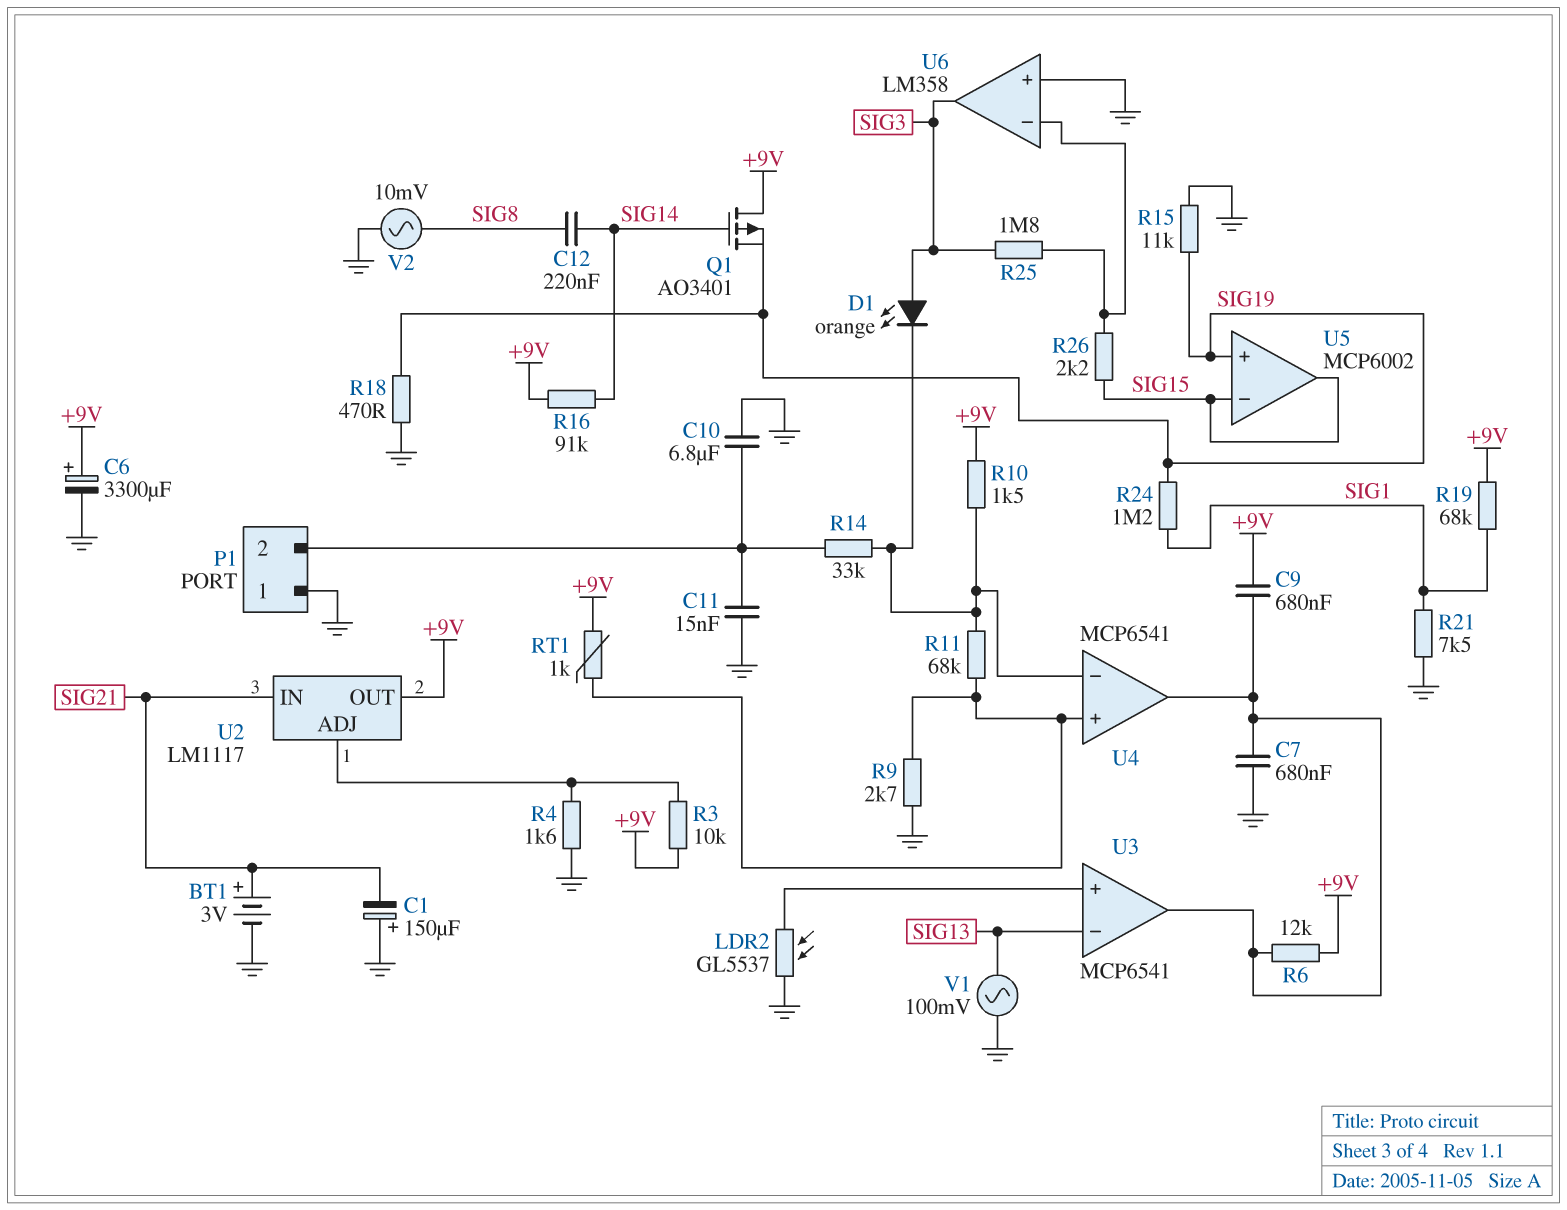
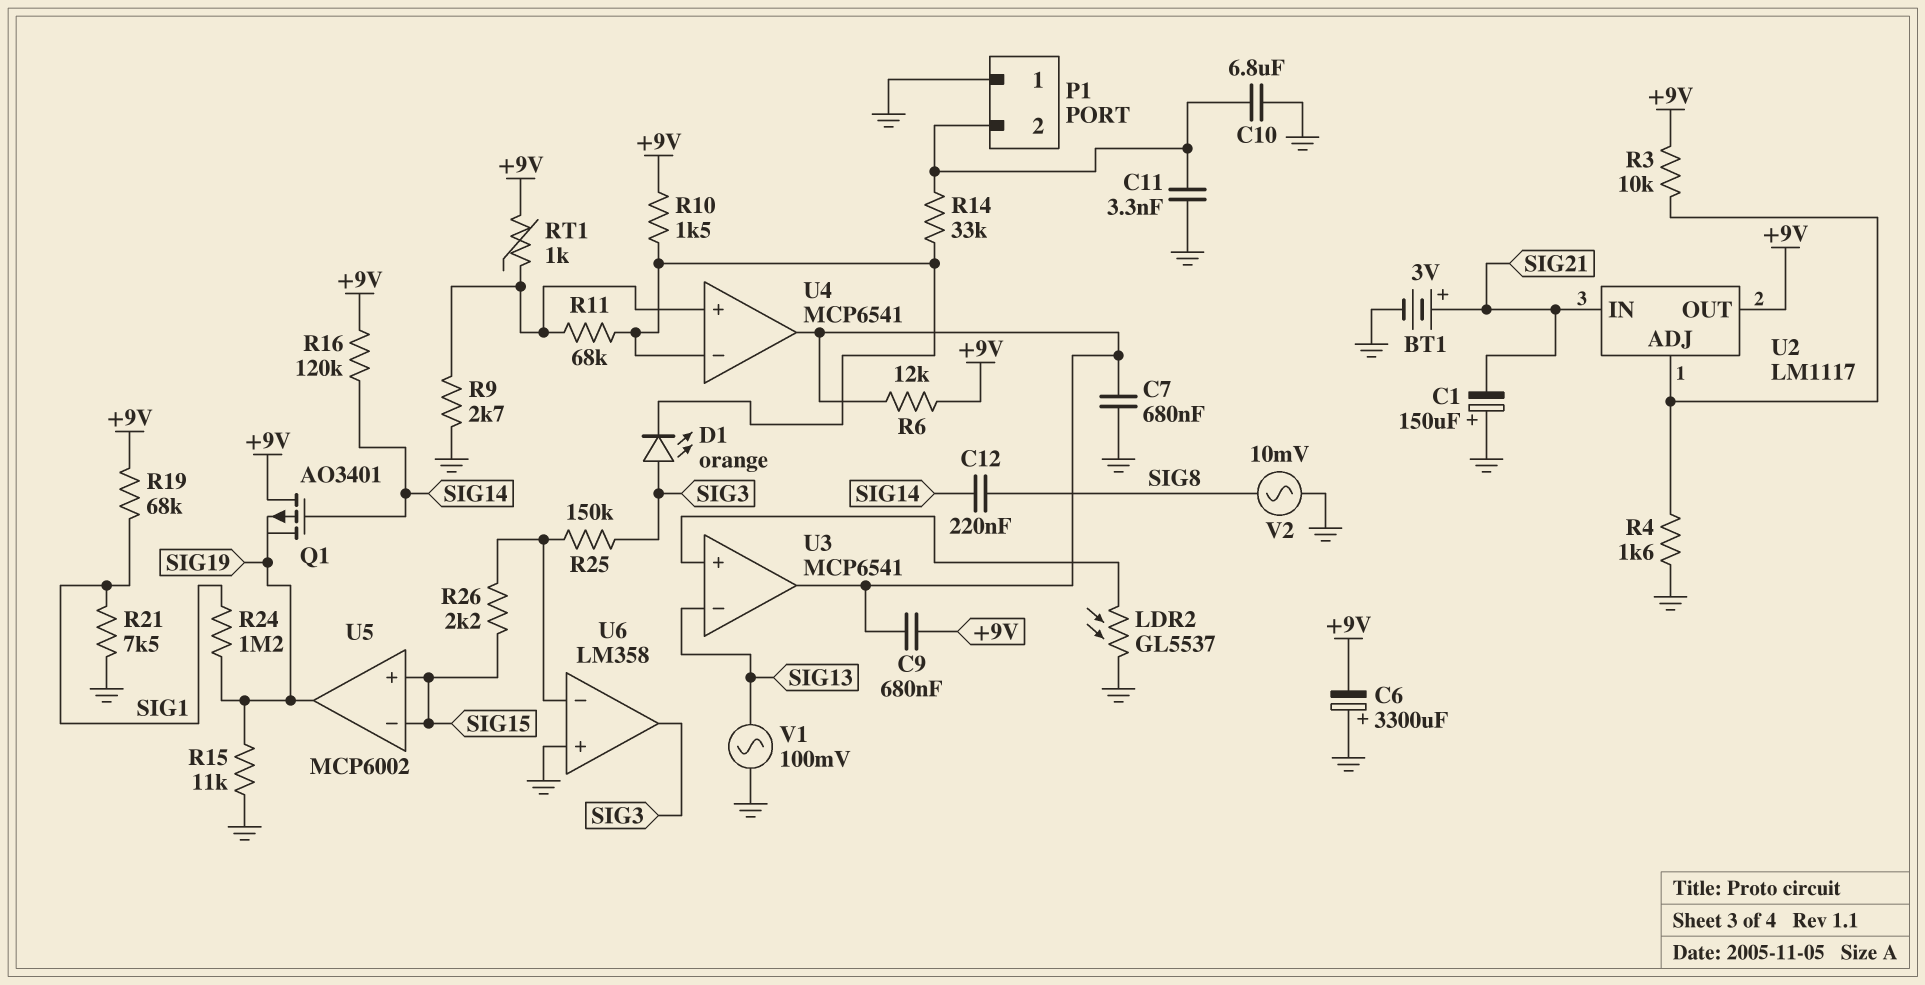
C6: 3300uF (plus +9V, minus GND) -> 3300uF (plus GND, minus +9V)
C11: 15nF (GND, P1/2) -> 3.3nF (GND, P1/2)
R16: 91k (+9V, SIG14) -> 120k (+9V, SIG14)
R18: 470 (GND, SIG19) -> none
R25: 1.8M (SIG3, U6/in-) -> 150k (SIG3, U6/in-)
U5 pin in+: SIG19 -> SIG15
U5 pin out: SIG15 -> SIG19

